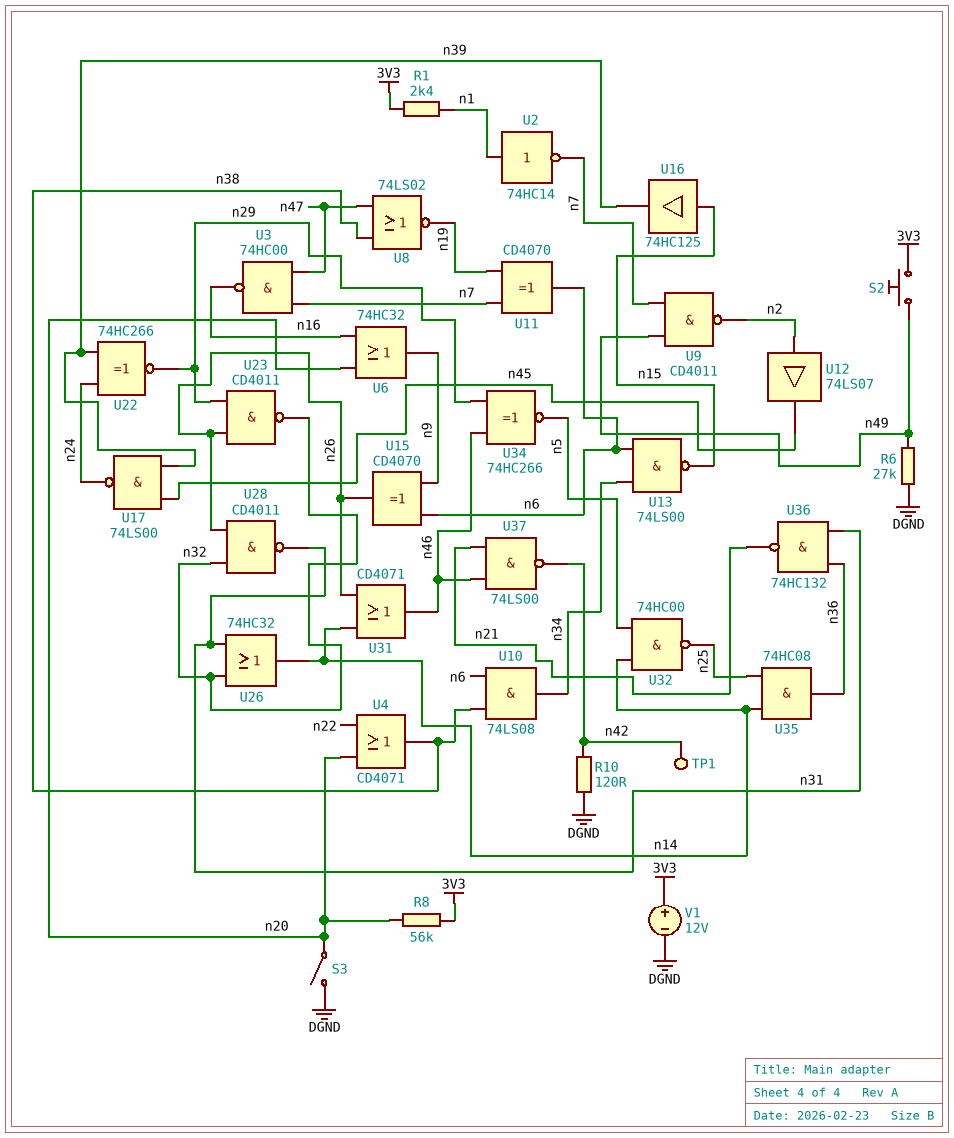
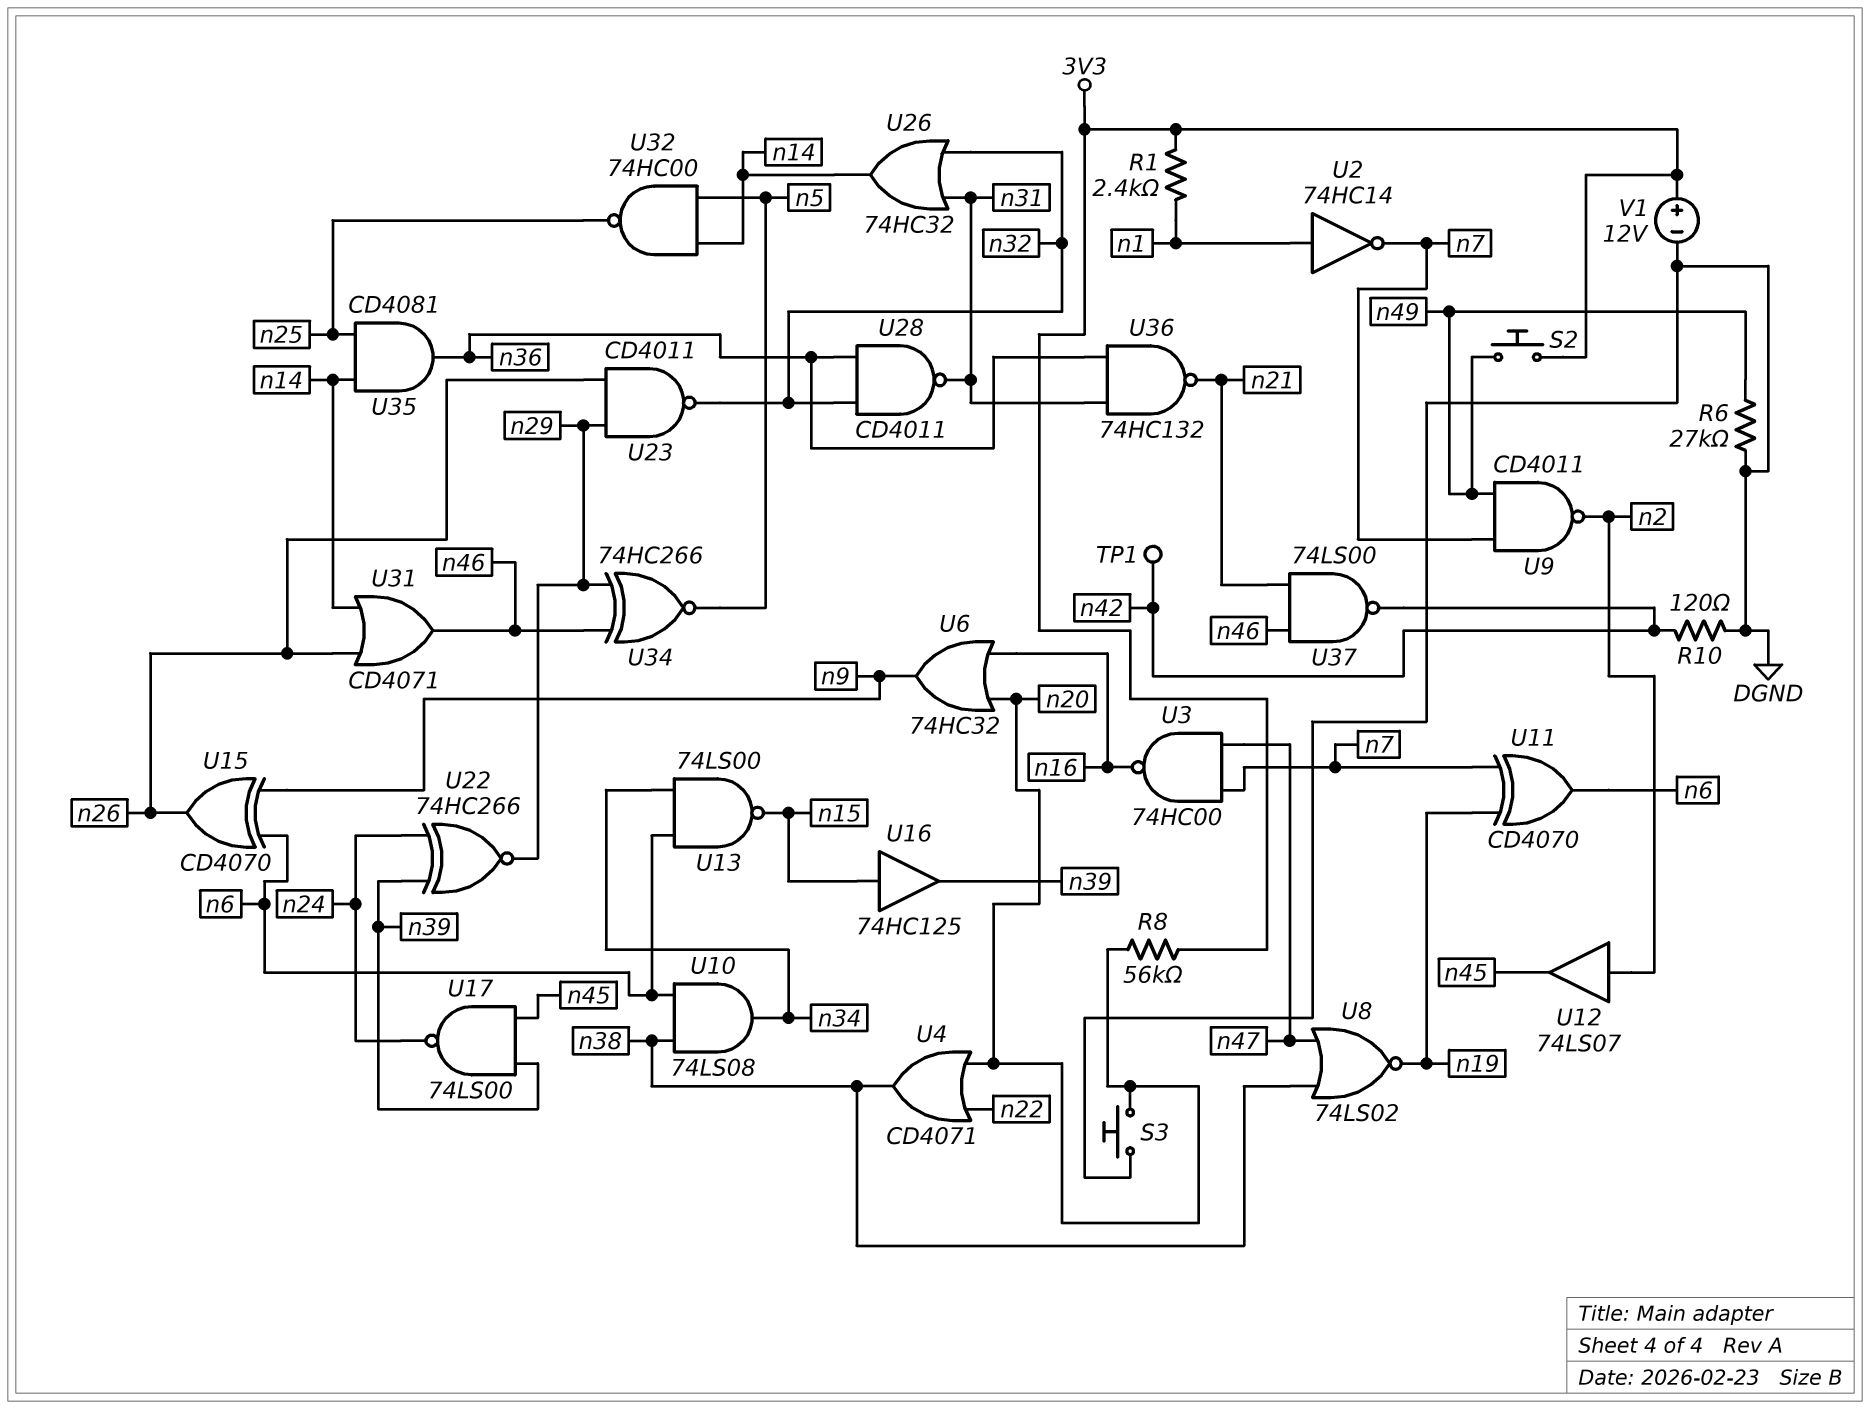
S3: switch (DGND, n20) -> button (DGND, n20)
U28: NAND CD4011 (in n26, in n32, out n31) -> NAND CD4011 (in n32, in n36, out n31)
U35: AND 74HC08 (in n14, in n25, out n36) -> AND CD4081 (in n14, in n25, out n36)

